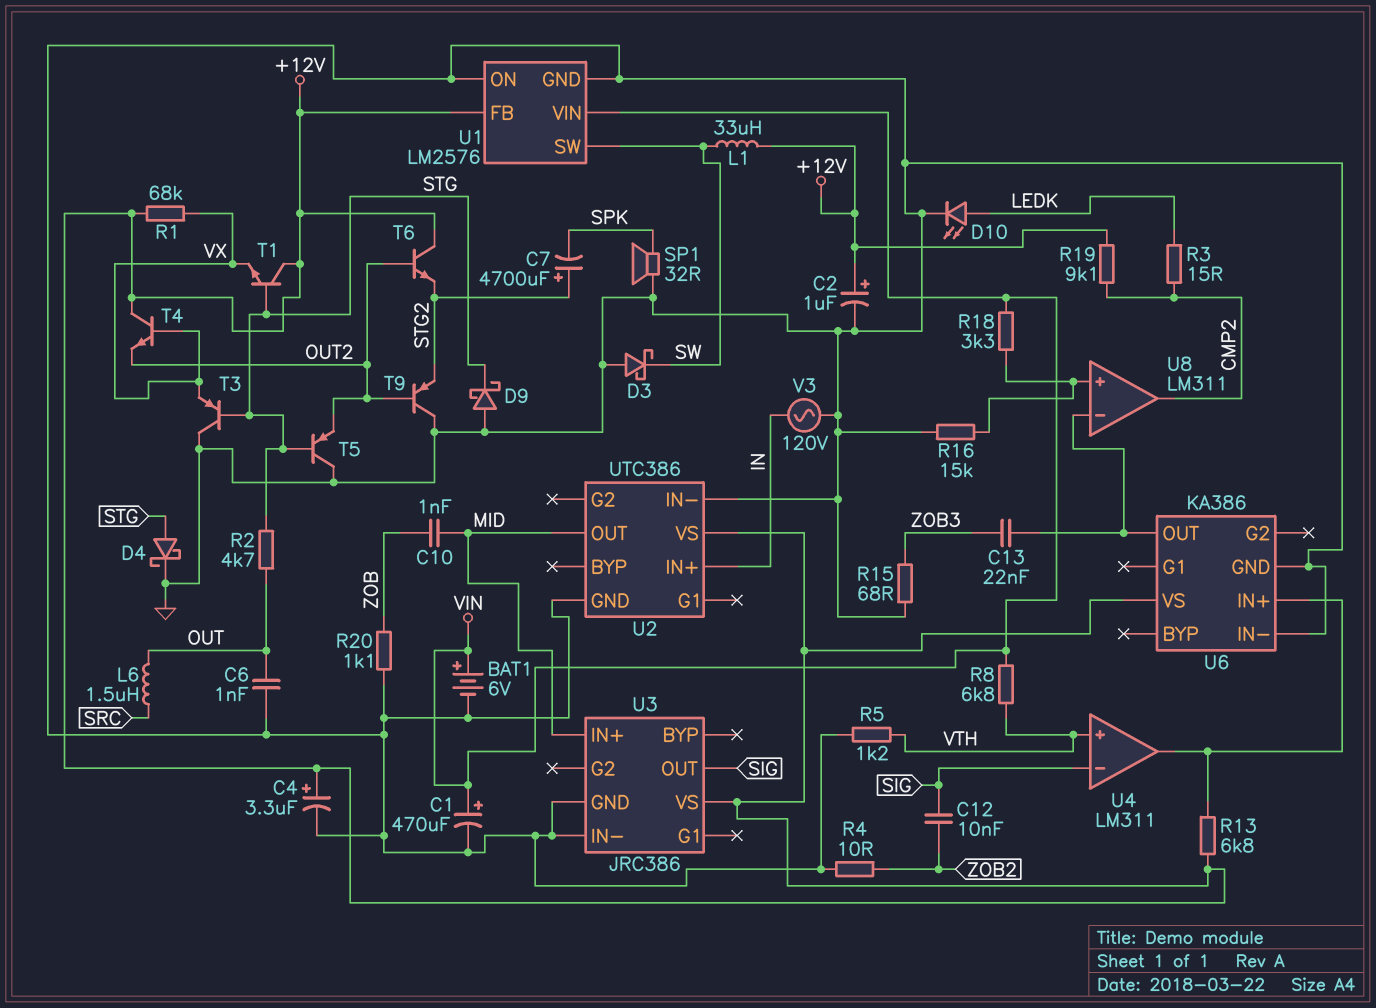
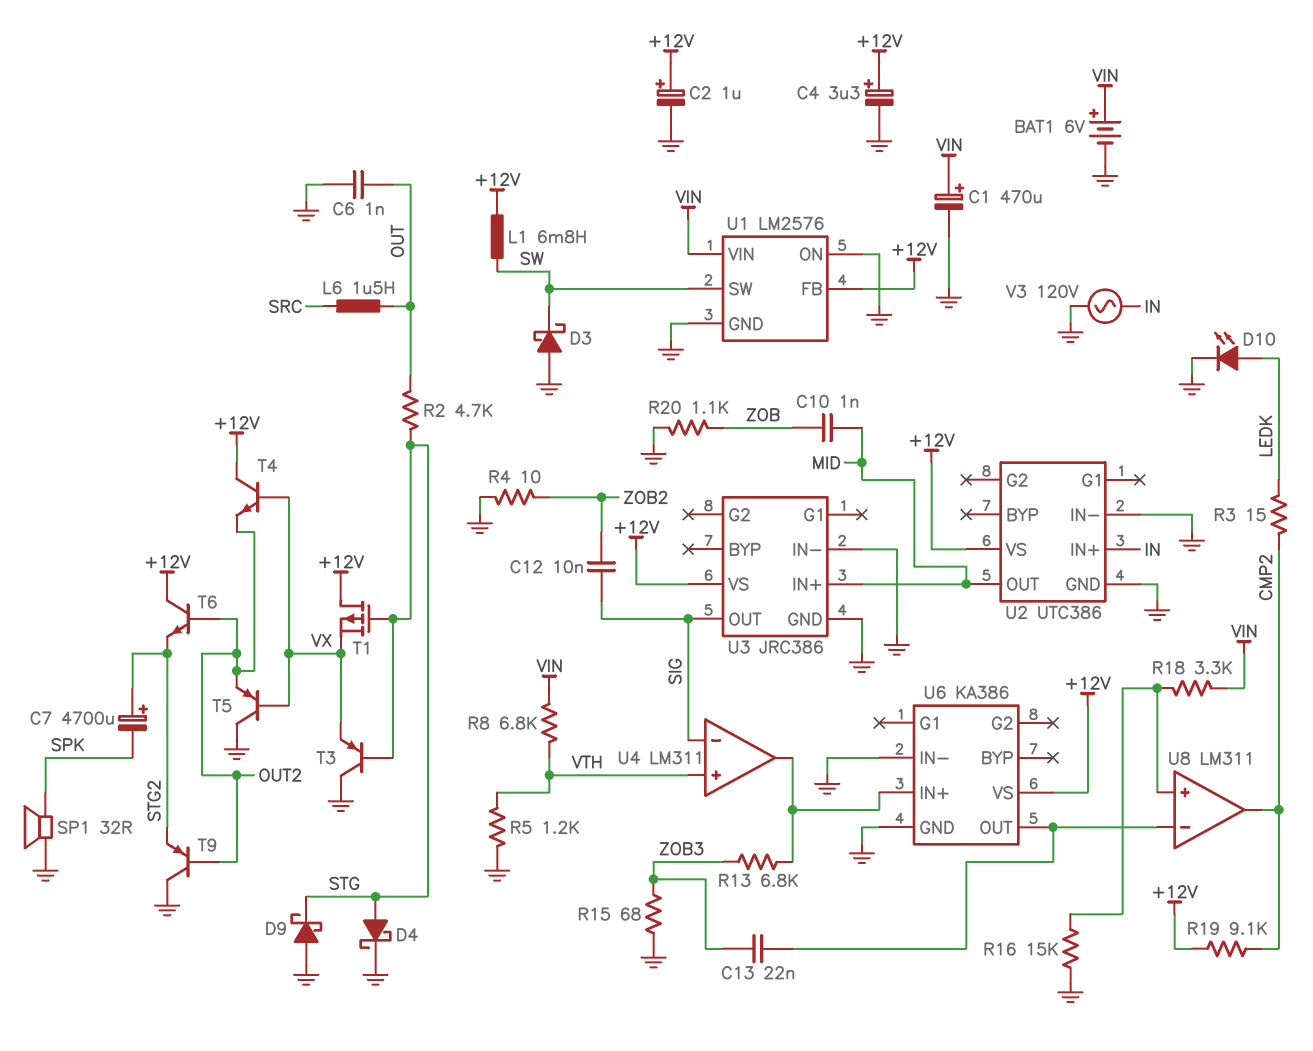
L1: 33uH (+12V, SW) -> 6.8mH (+12V, SW)
R1: 68k (+12V, VX) -> none
R13: 6.8k (+12V, U4/out) -> 6.8k (U4/out, ZOB3)
T1: NPN (B STG, C +12V, E VX) -> PMOS (G STG, D +12V, S VX)
T5: PNP (B STG, C GND, E OUT2) -> PNP (B VX, C GND, E OUT2)

